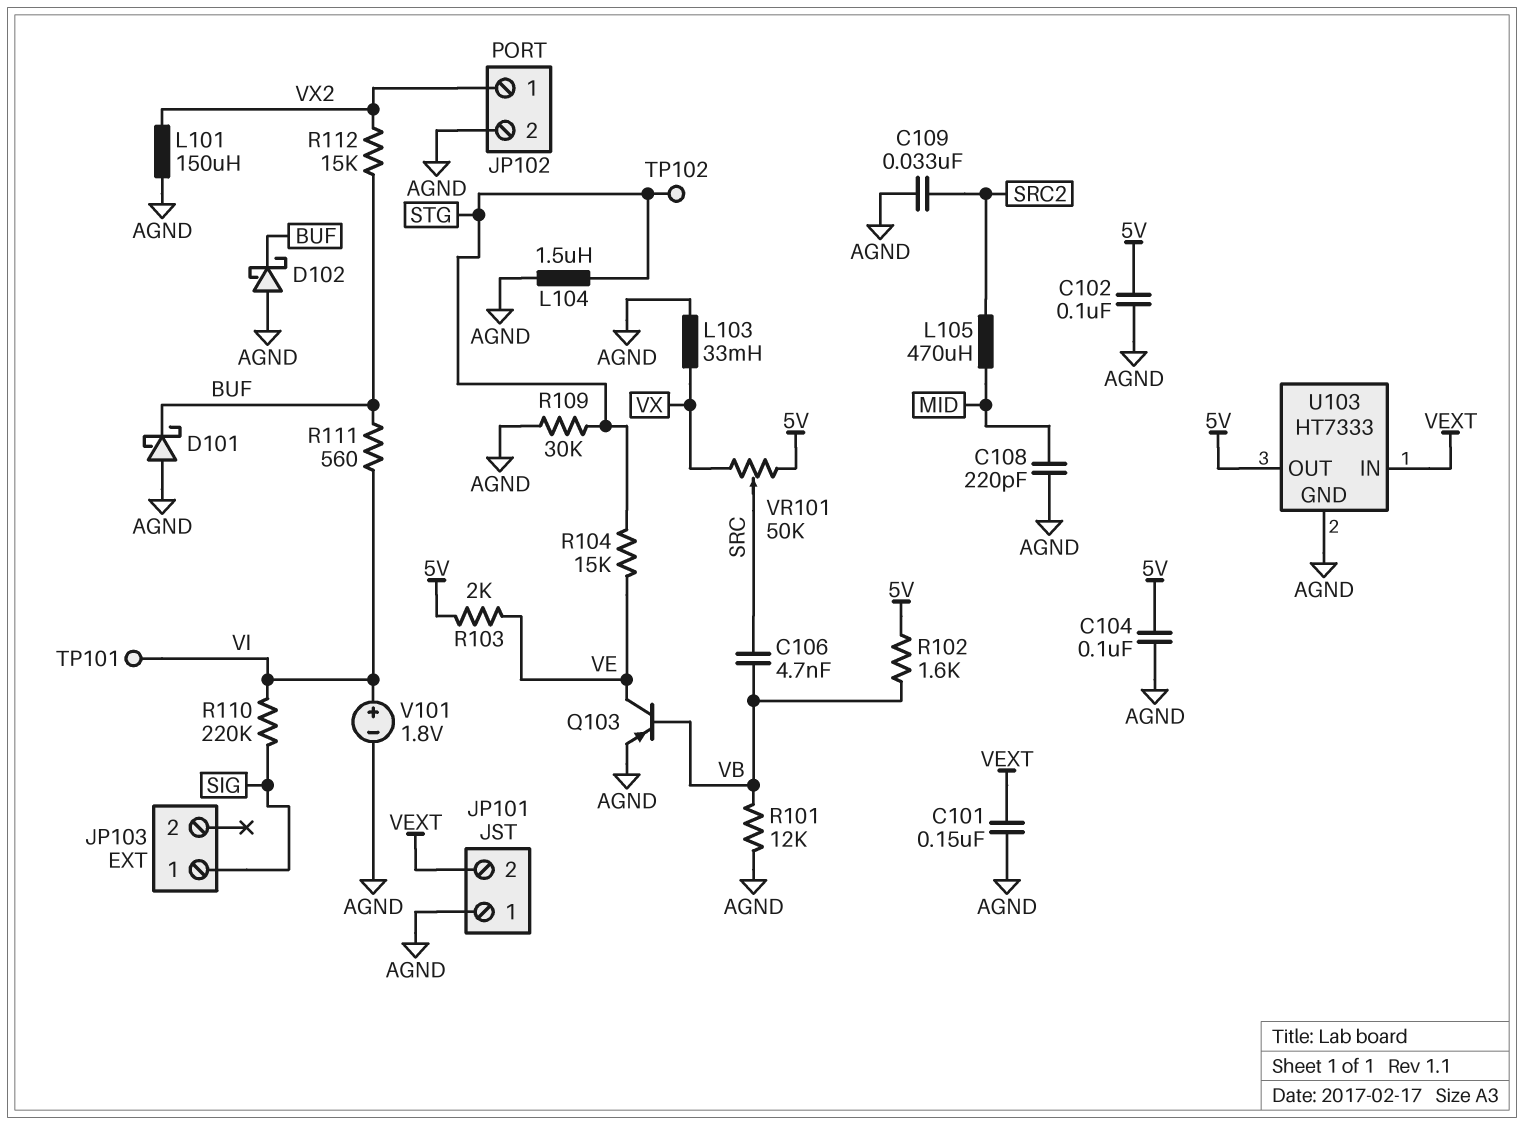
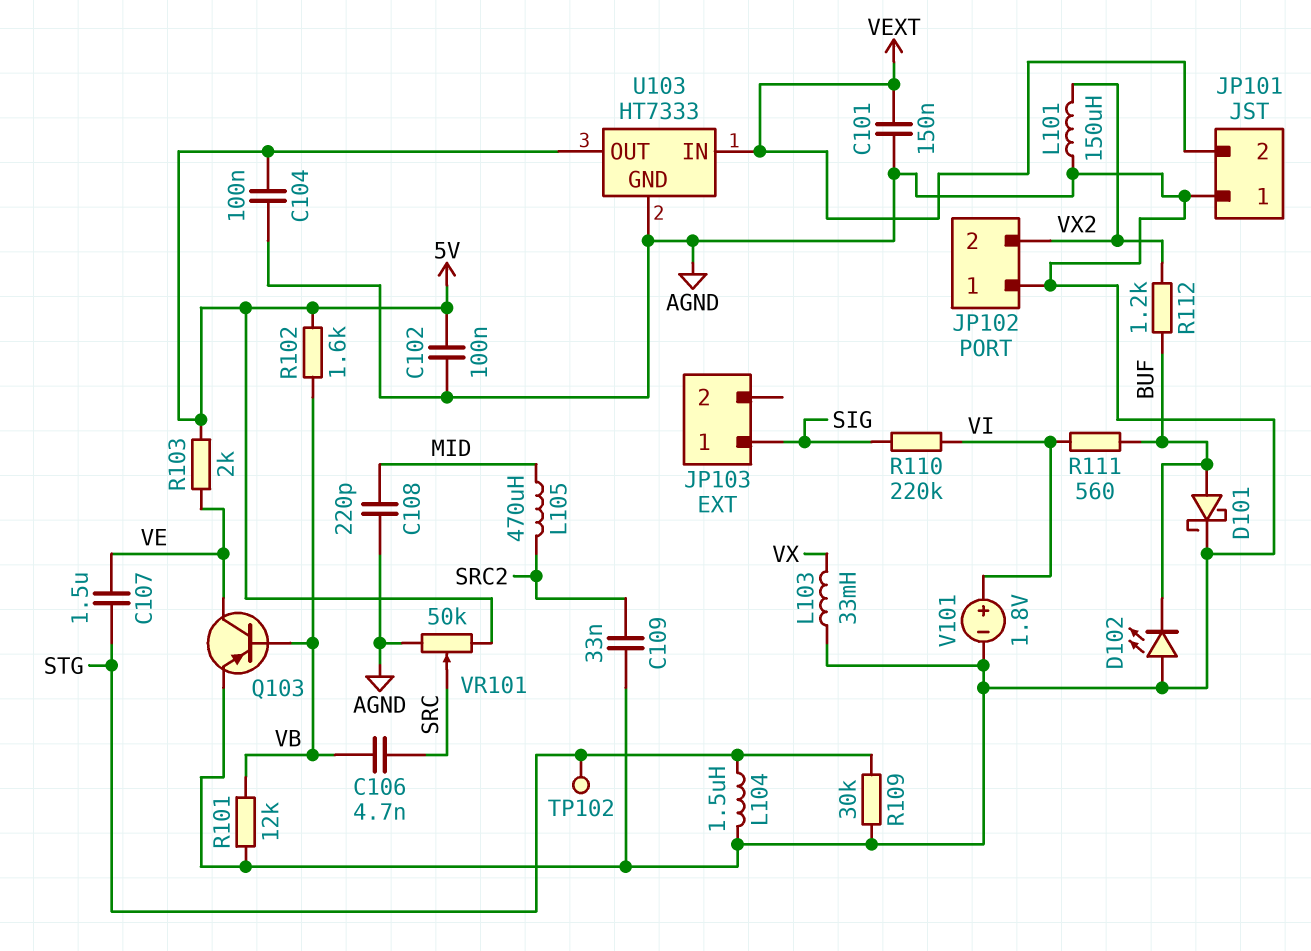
C107: none -> 1.5uF (STG, VE)
D101: schottky (A AGND, K BUF) -> schottky (A BUF, K AGND)
D102: schottky (A AGND, K BUF) -> LED (A AGND, K BUF)
JP102 pin 1: VX2 -> AGND
JP102 pin 2: AGND -> VX2
R104: 15k (STG, VE) -> none
R112: 15k (BUF, VX2) -> 1.2k (BUF, VX2)
TP101: test point (VI) -> none
VR101: 50k (5V, VX, wiper SRC) -> 50k (5V, AGND, wiper SRC)

